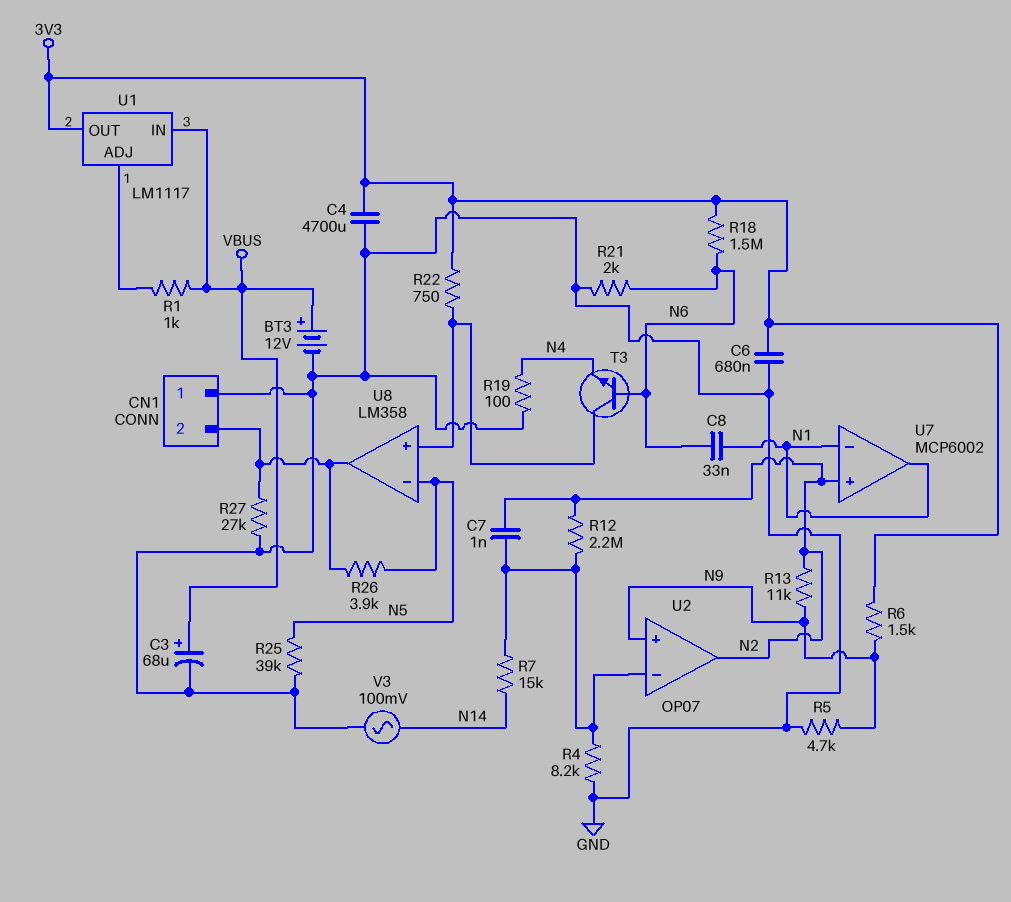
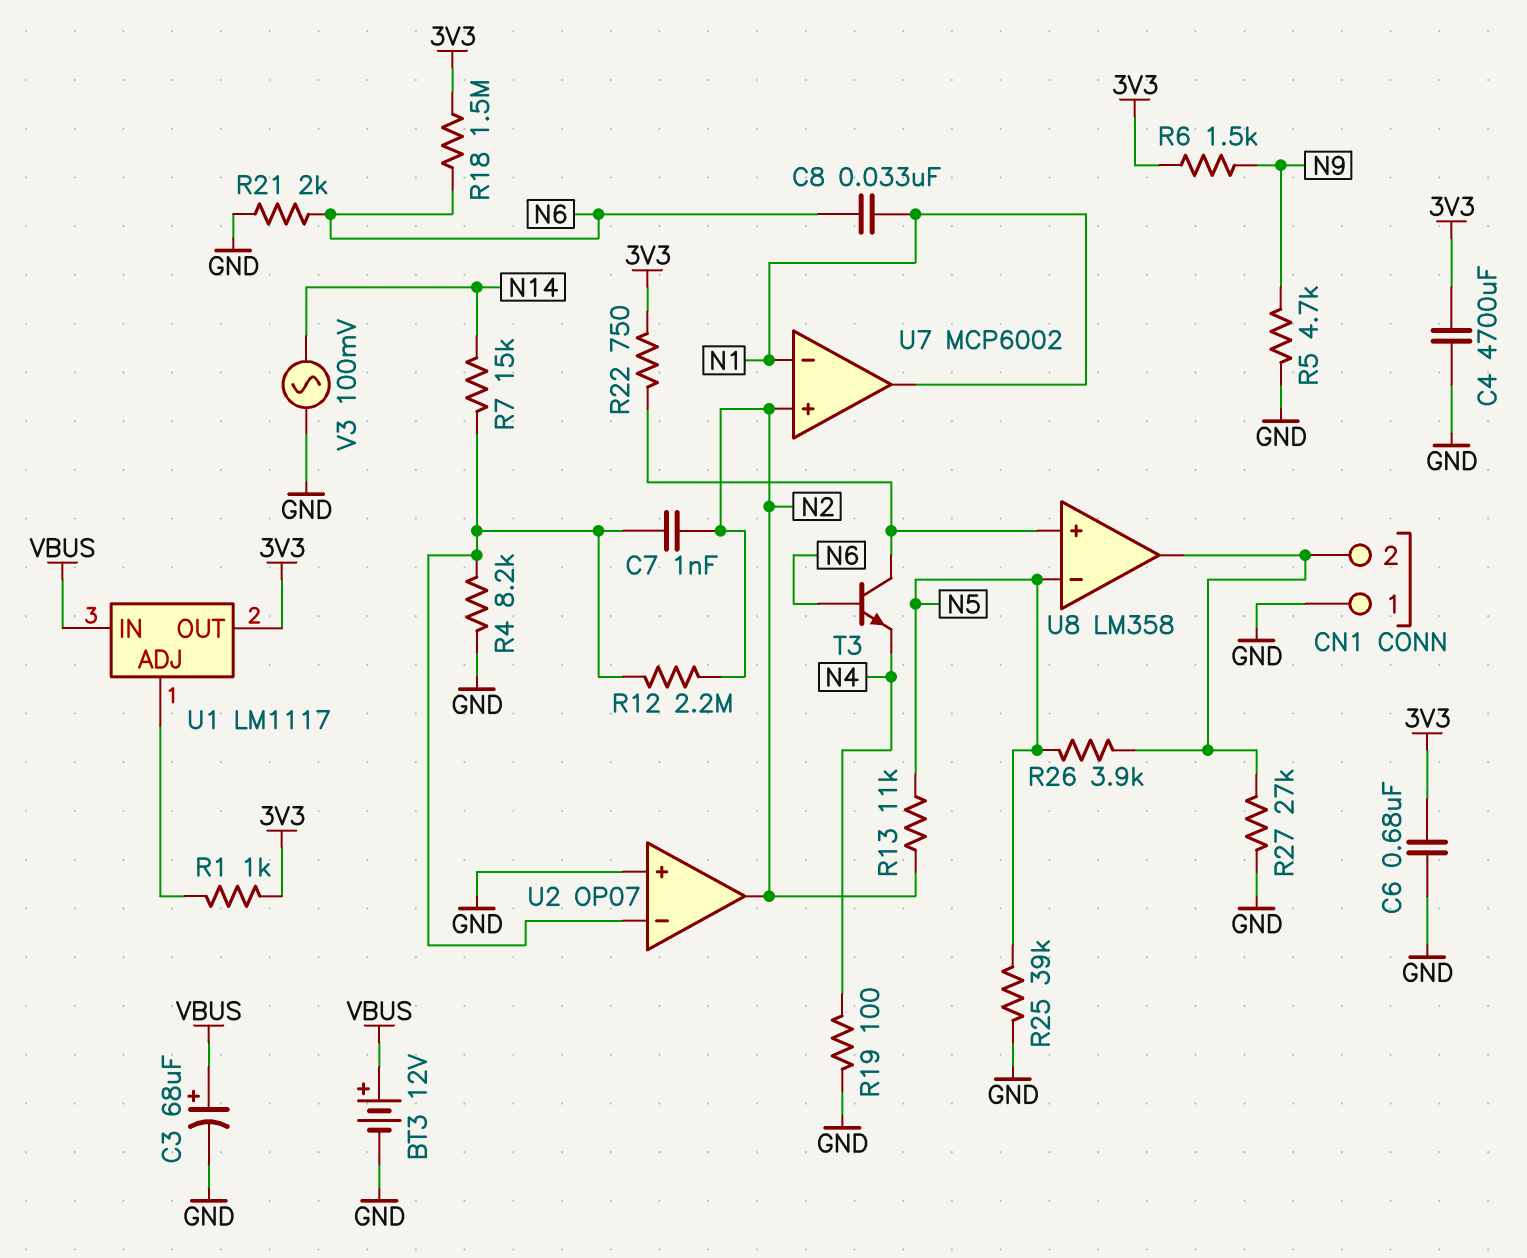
R1: 1k (U1/ADJ, VBUS) -> 1k (3V3, U1/ADJ)
R13: 11k (N2, N9) -> 11k (N2, N5)
U2 pin in+: N9 -> GND

